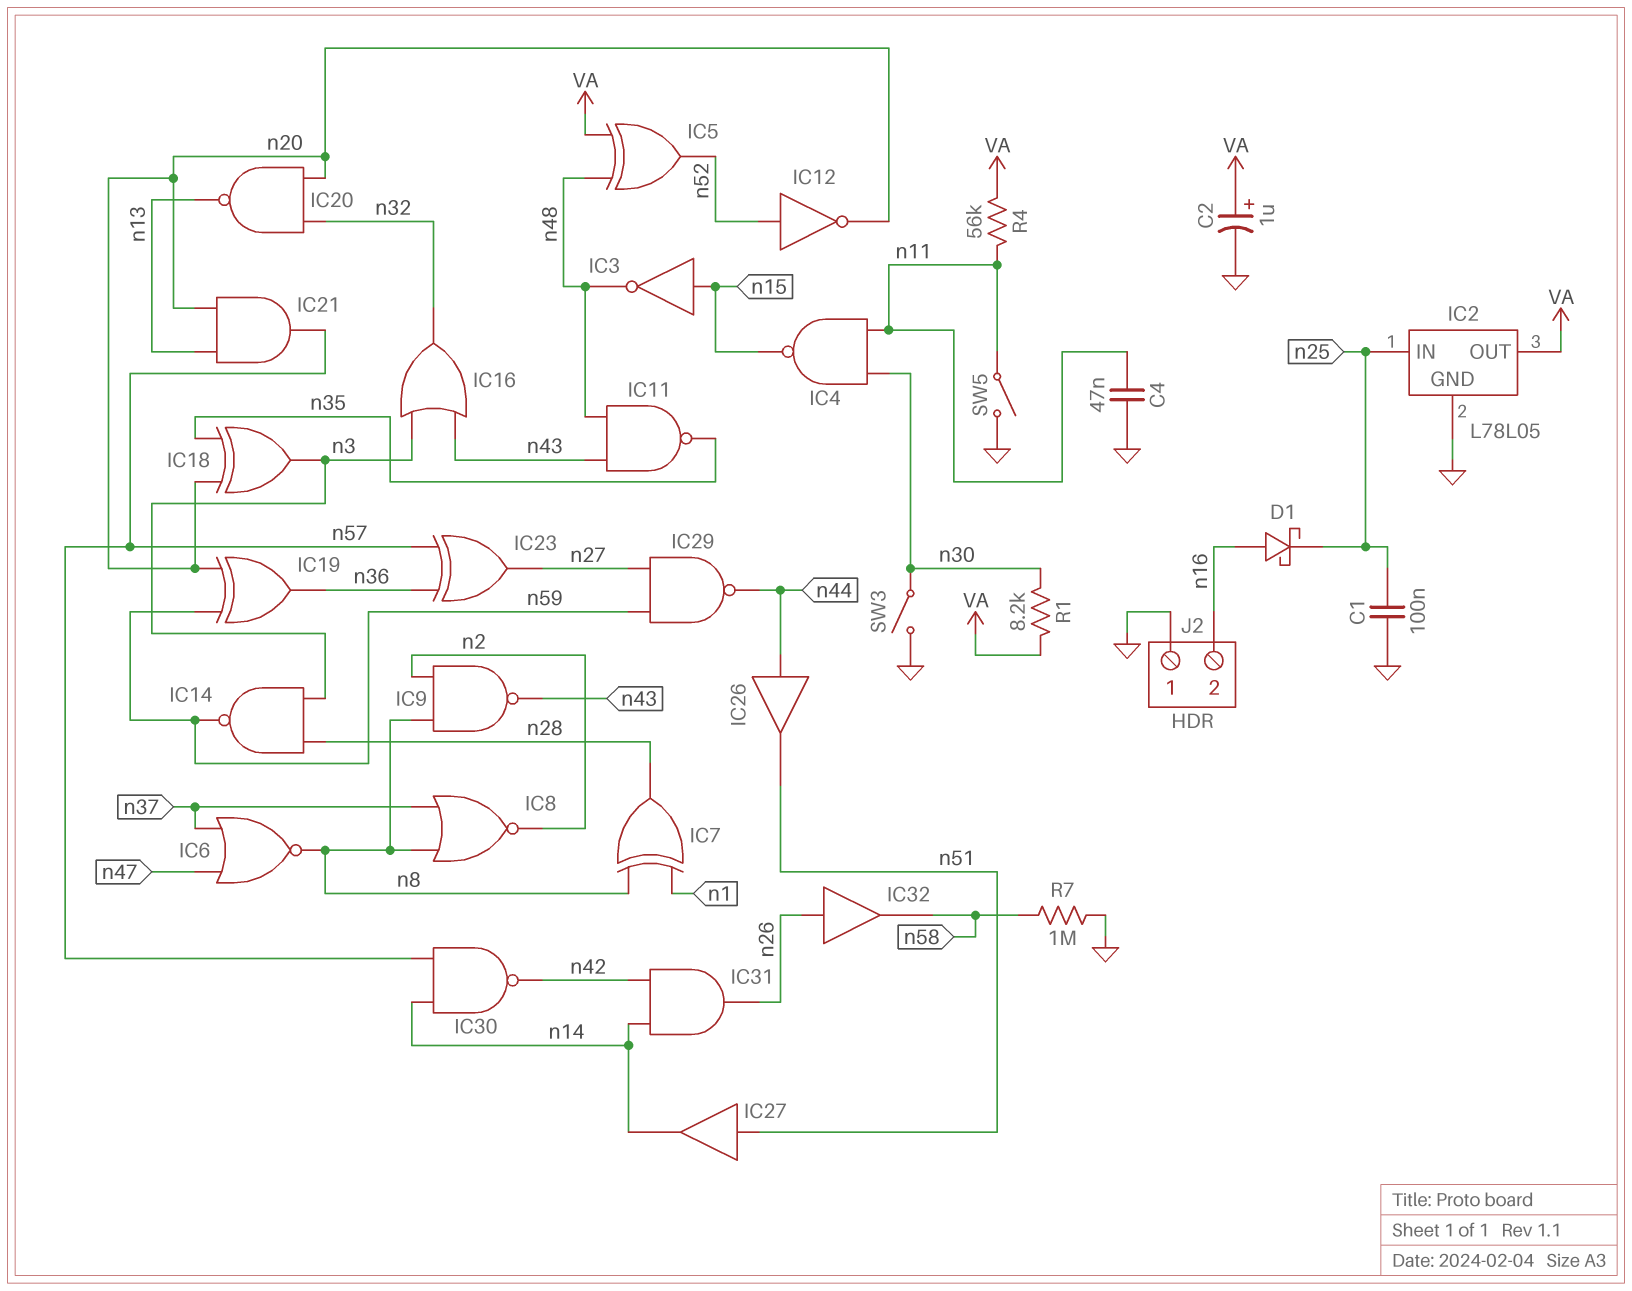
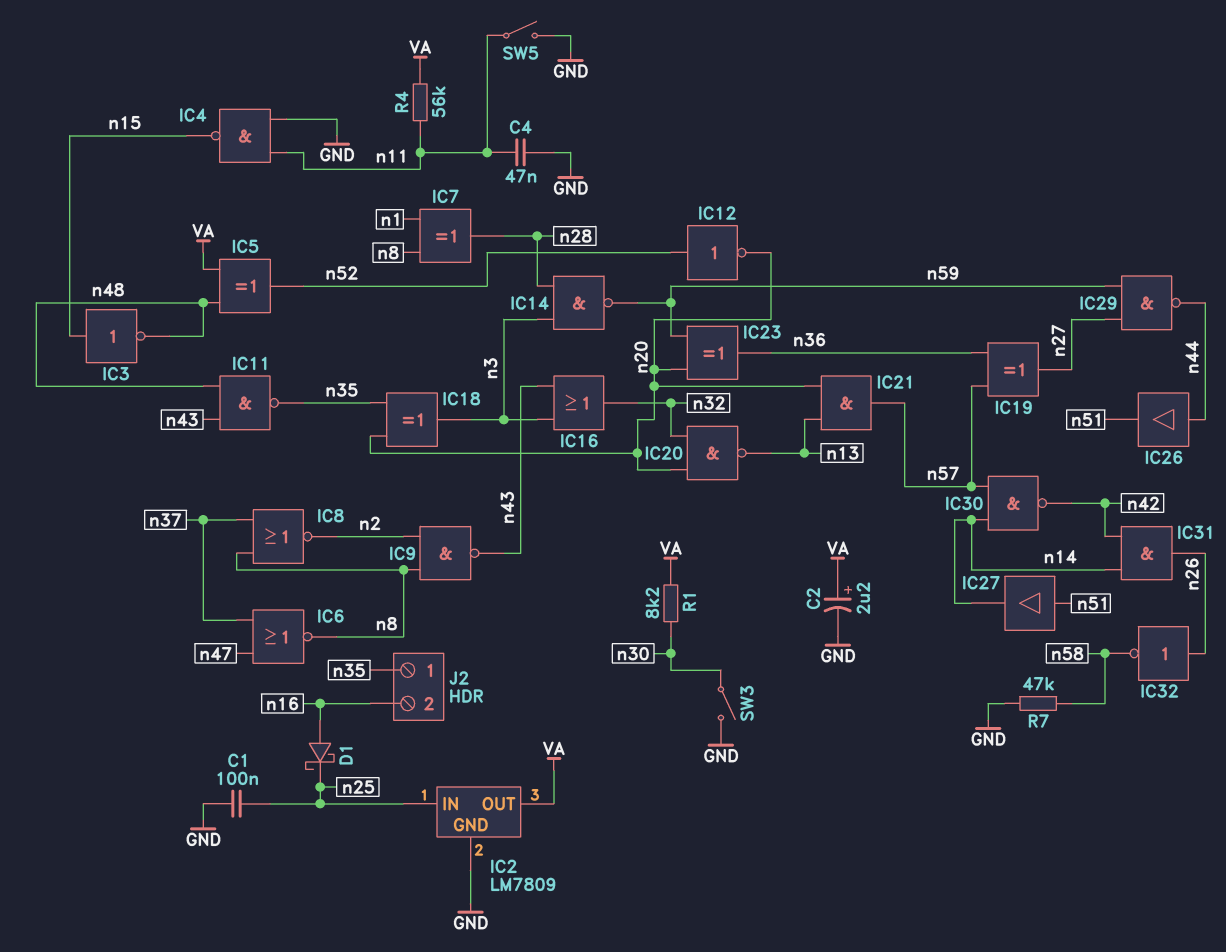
C2: 1uF (plus VA, minus GND) -> 2.2uF (plus VA, minus GND)
IC2: L78L05 -> LM7809
IC4: NAND (in n11, in n30, out n15) -> NAND (in GND, in n11, out n15)
IC19: XOR (in n20, in n59, out n36) -> XOR (in n36, in n57, out n27)
IC23: XOR (in n36, in n57, out n27) -> XOR (in n20, in n59, out n36)
IC32: buffer (in n26, out n58) -> NOT (in n26, out n58)
J2 pin 1: GND -> n35
R7: 1M (GND, n58) -> 47k (GND, n58)

